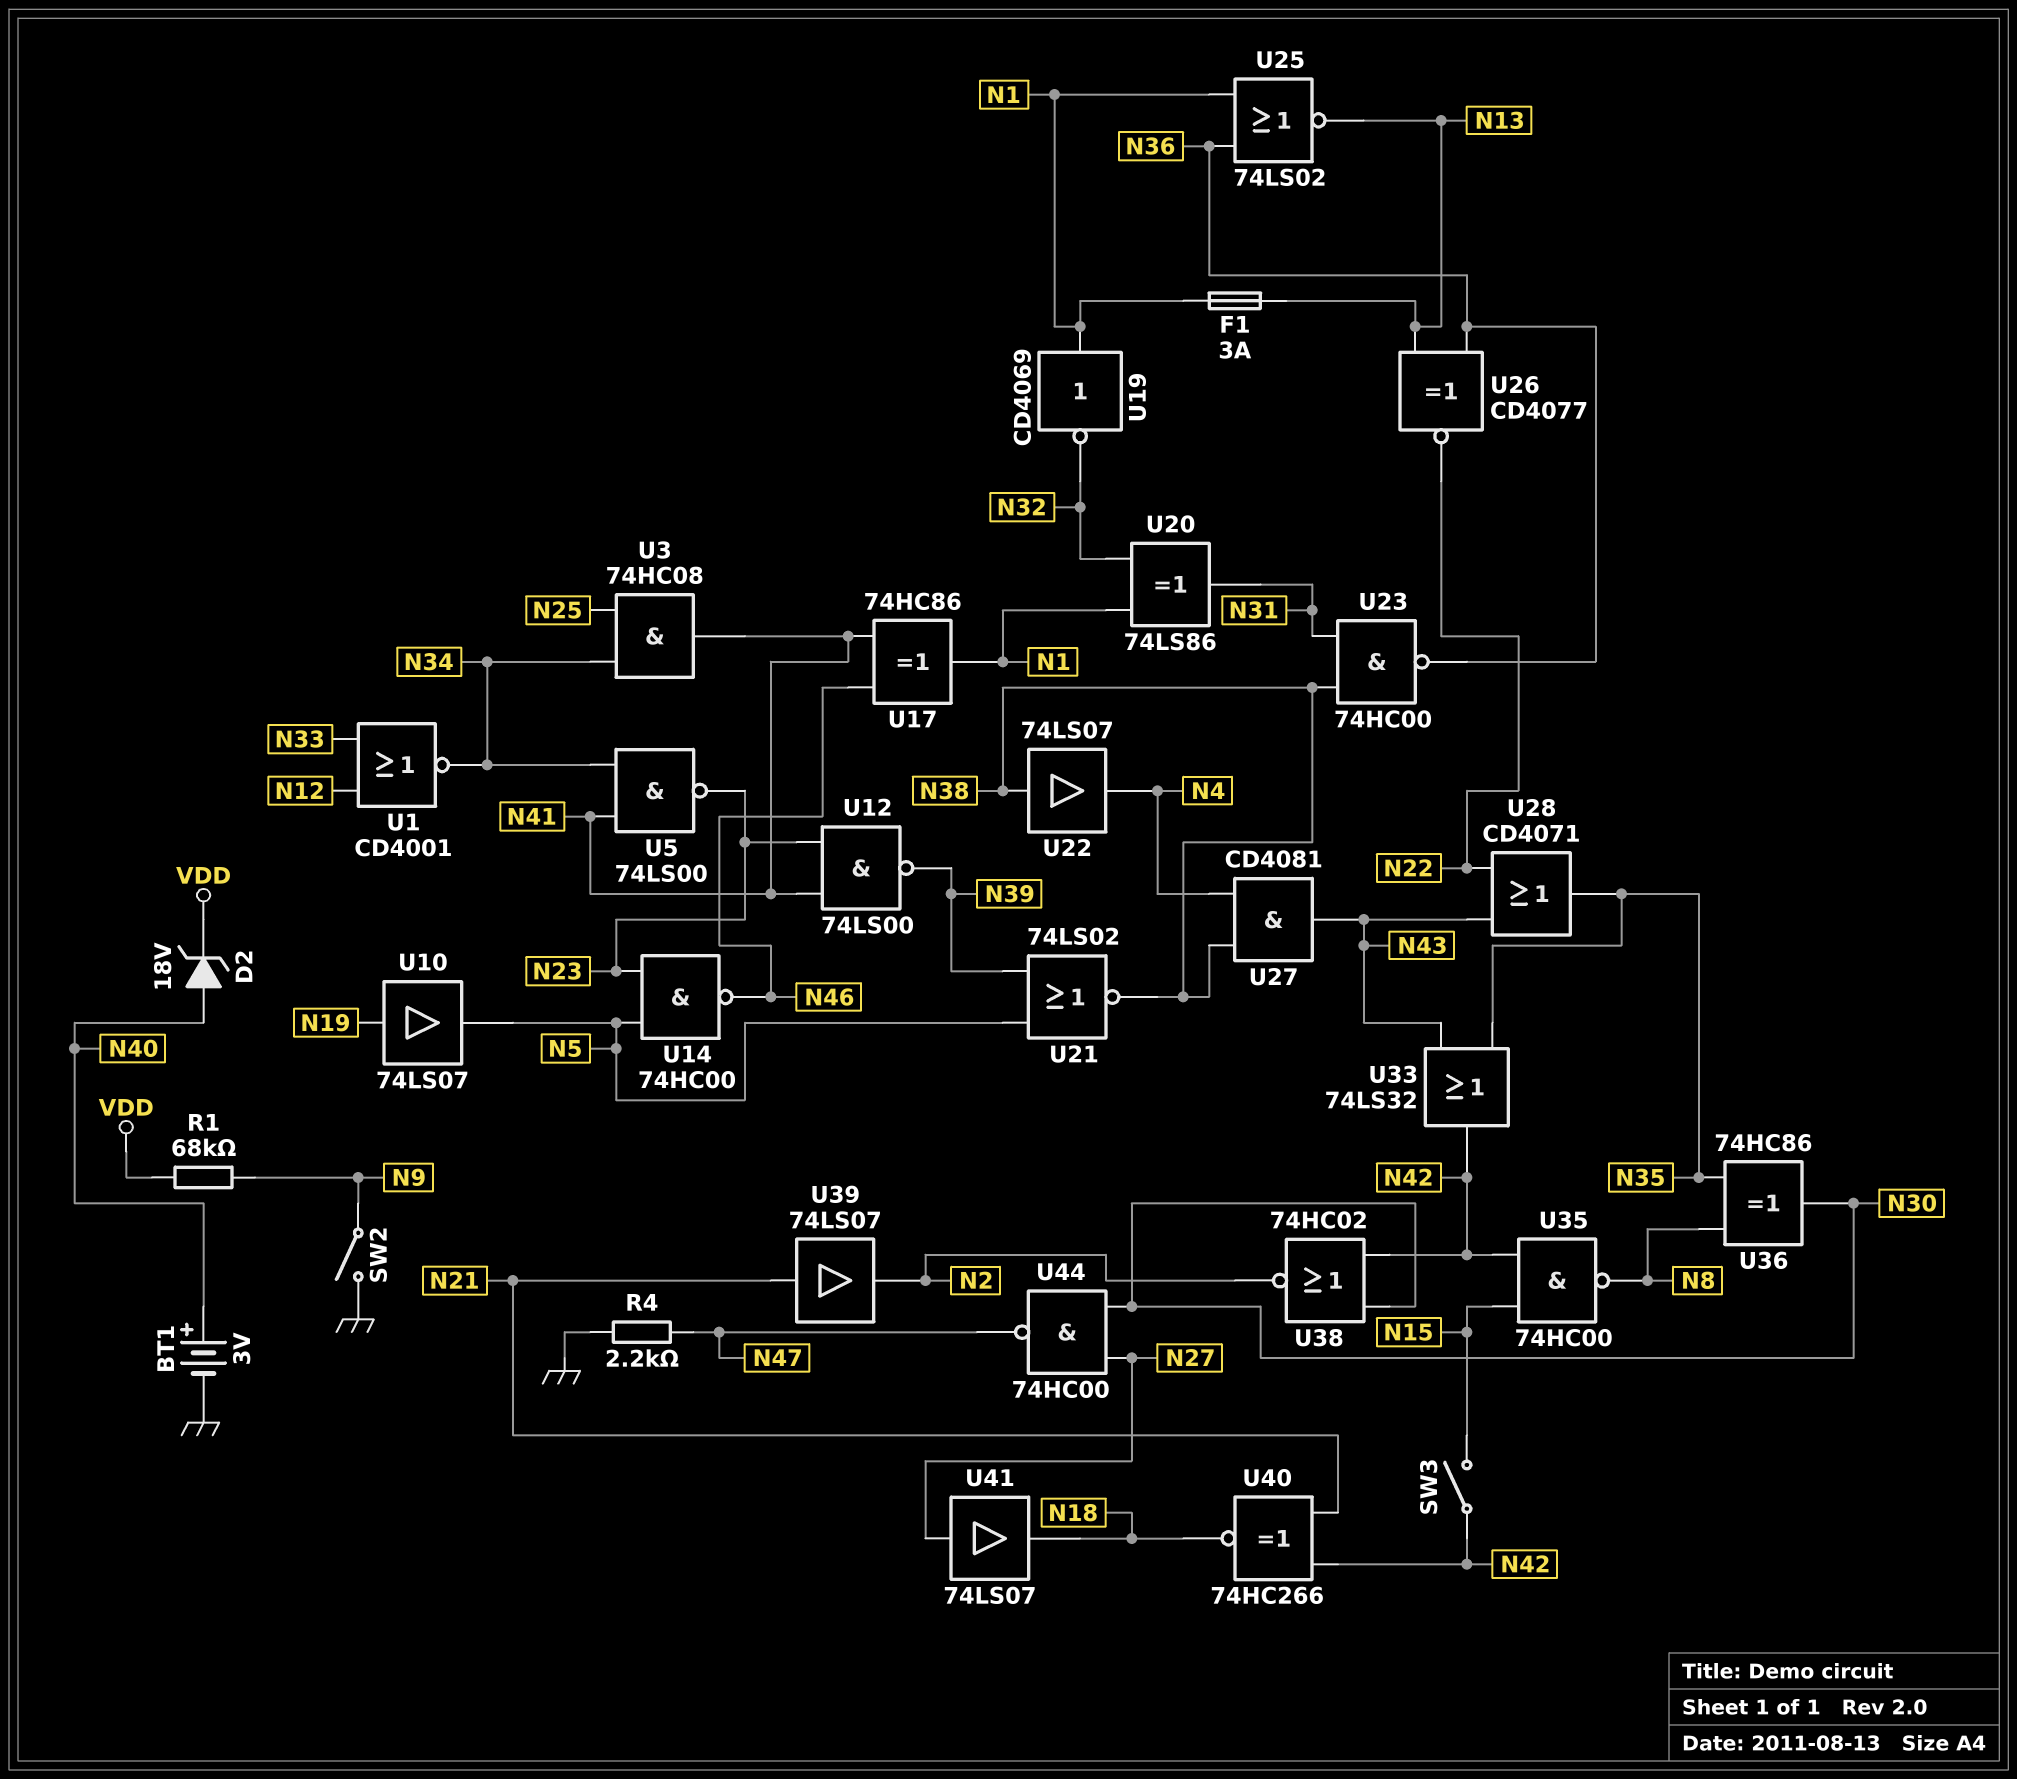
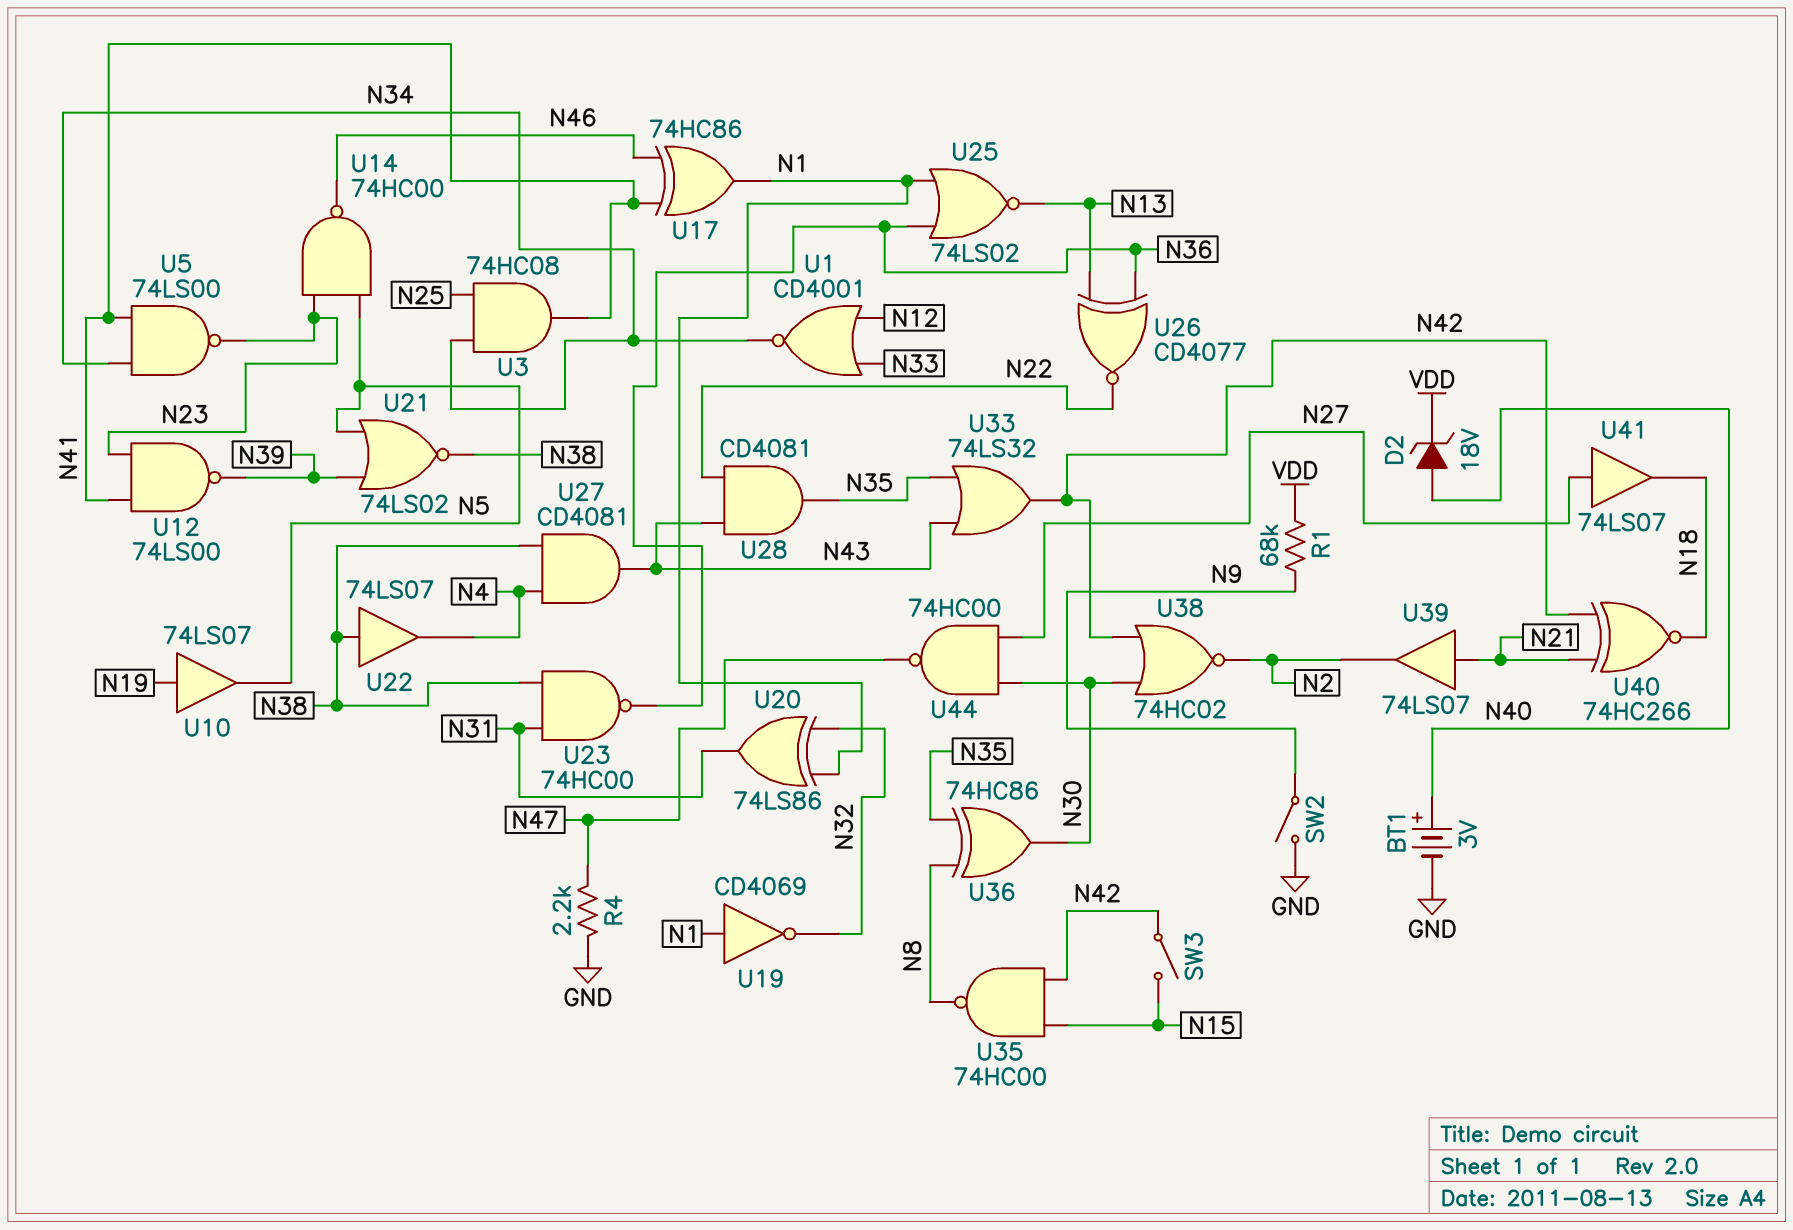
F1: 3A (N1, N13) -> none
U28: OR CD4071 (in N22, in N43, out N35) -> AND CD4081 (in N22, in N43, out N35)

